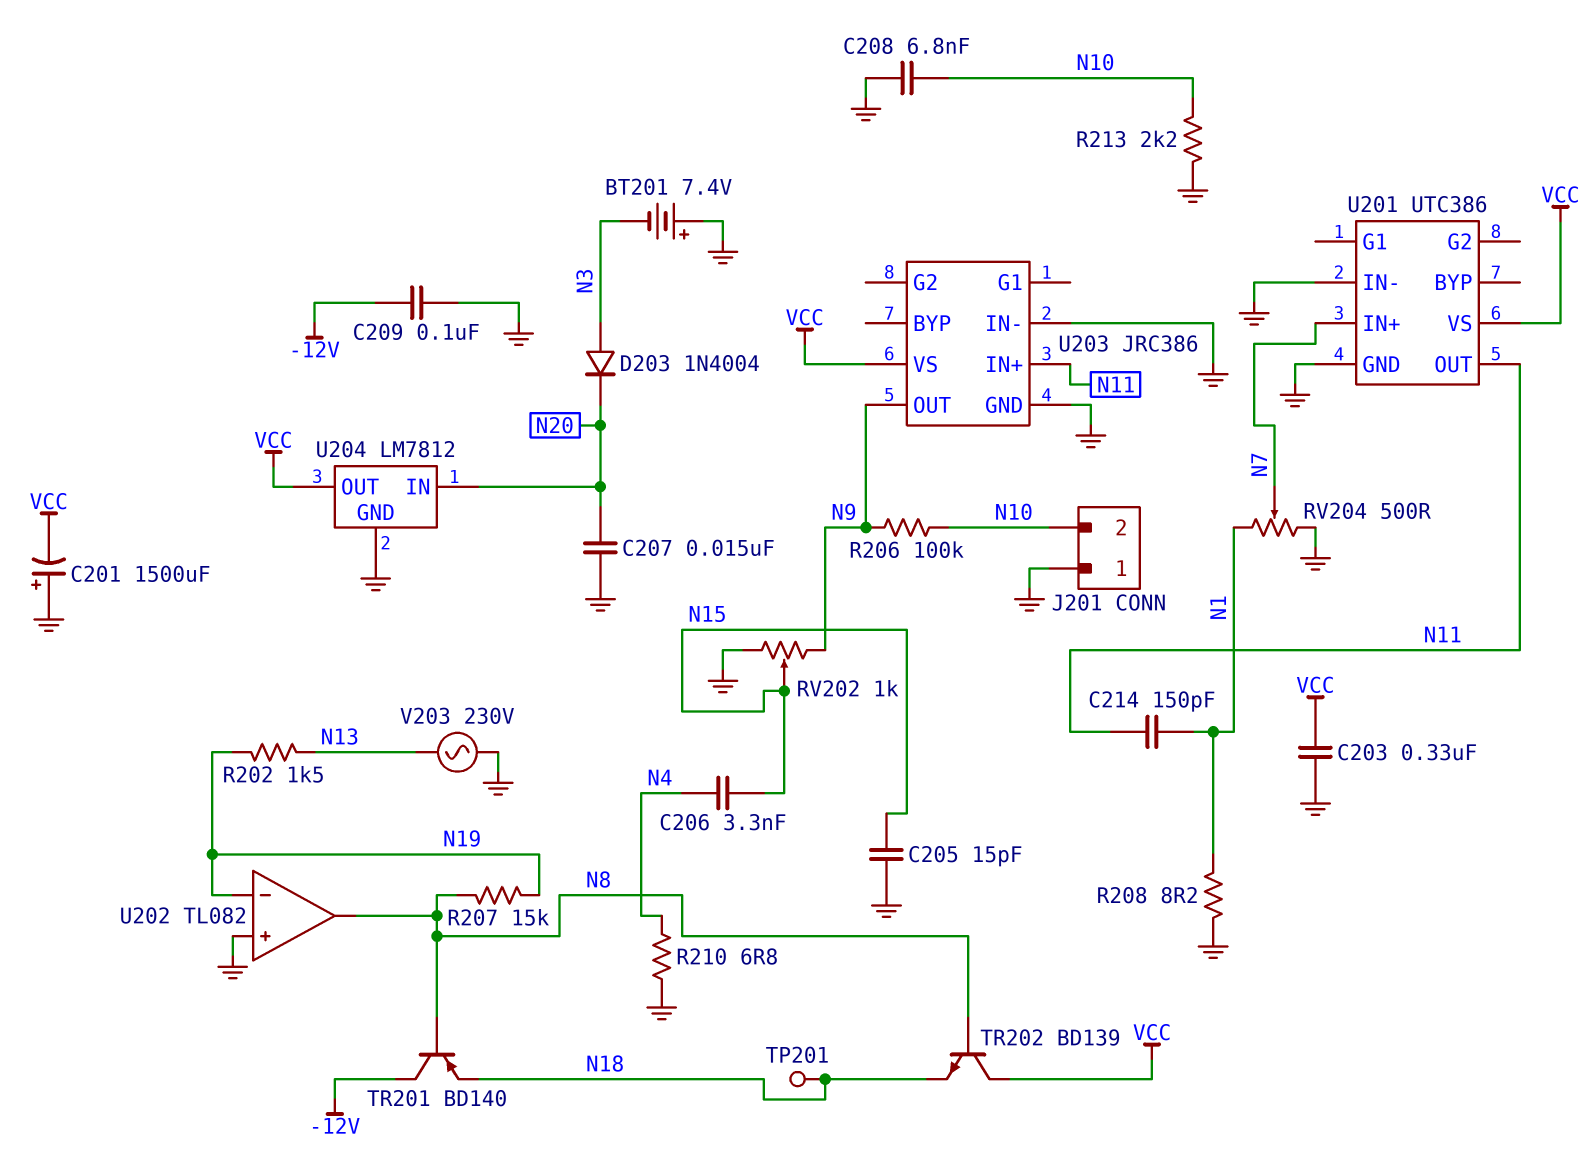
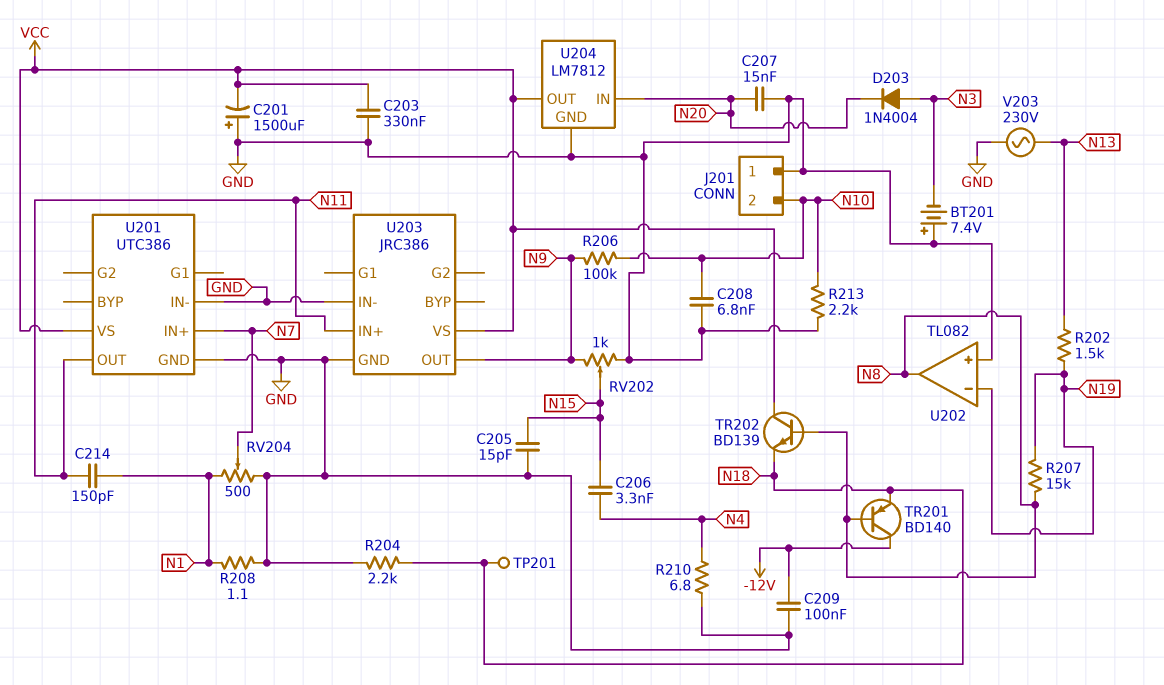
R204: none -> 2.2k (GND, N18)
R208: 8.2 (GND, N1) -> 1.1 (GND, N1)

